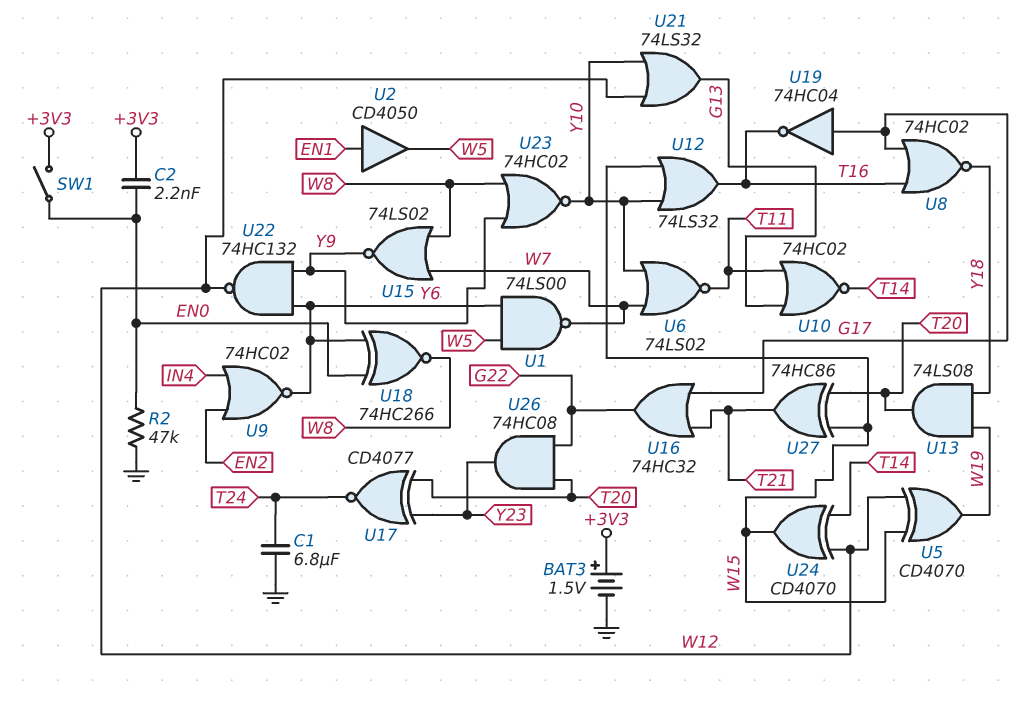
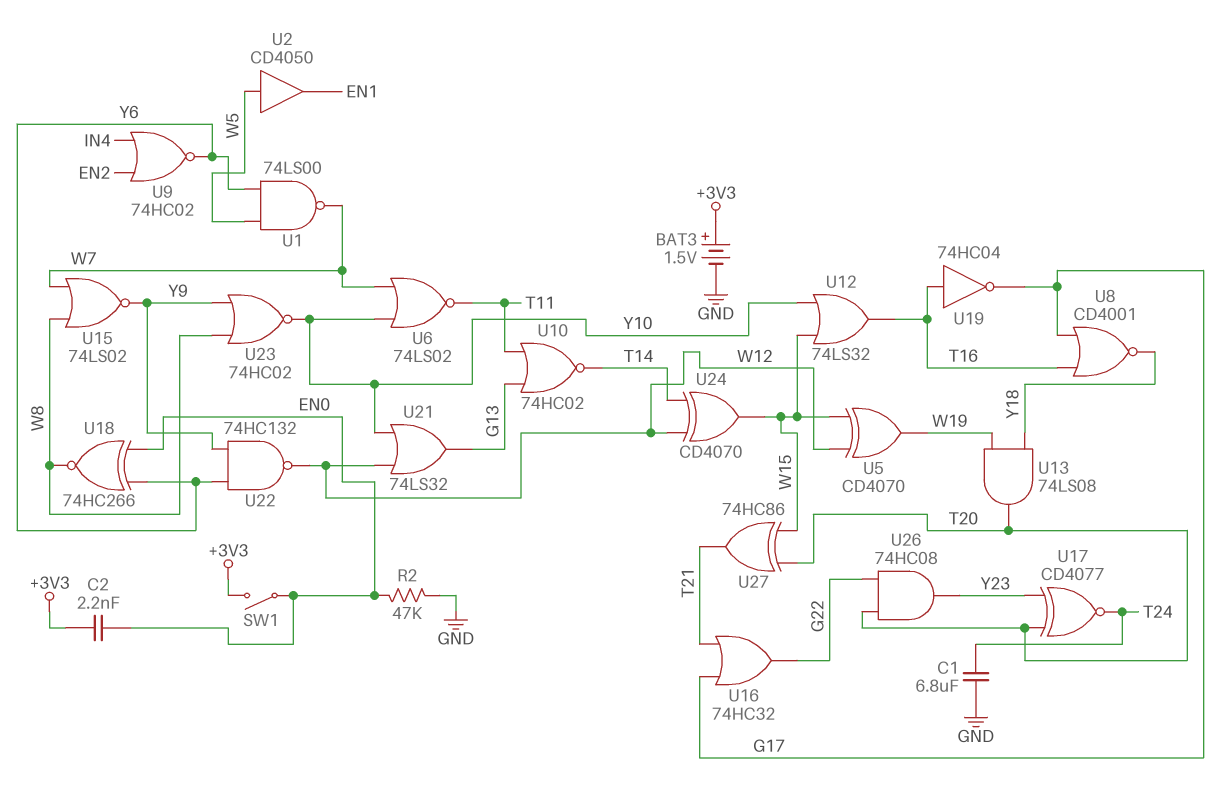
U2: buffer CD4050 (in EN1, out W5) -> buffer CD4050 (in W5, out EN1)
U8: NOR 74HC02 (in G17, in T16, out Y18) -> NOR CD4001 (in G17, in T16, out Y18)
U19: NOT 74HC04 (in G17, out T16) -> NOT 74HC04 (in T16, out G17)

